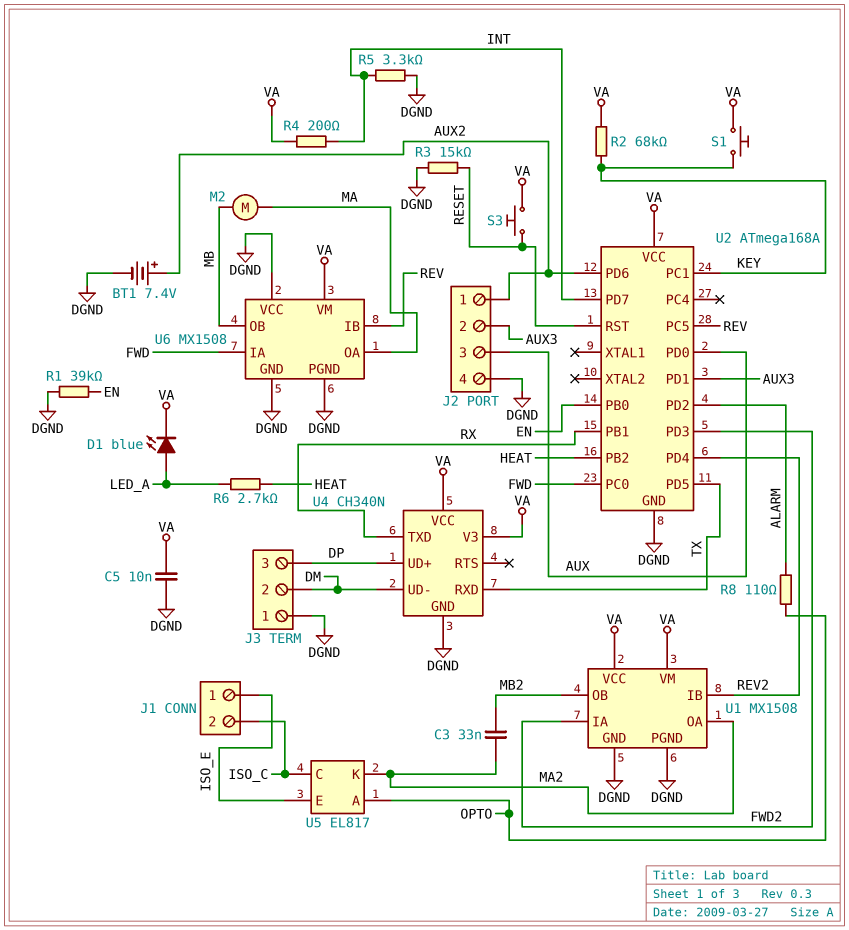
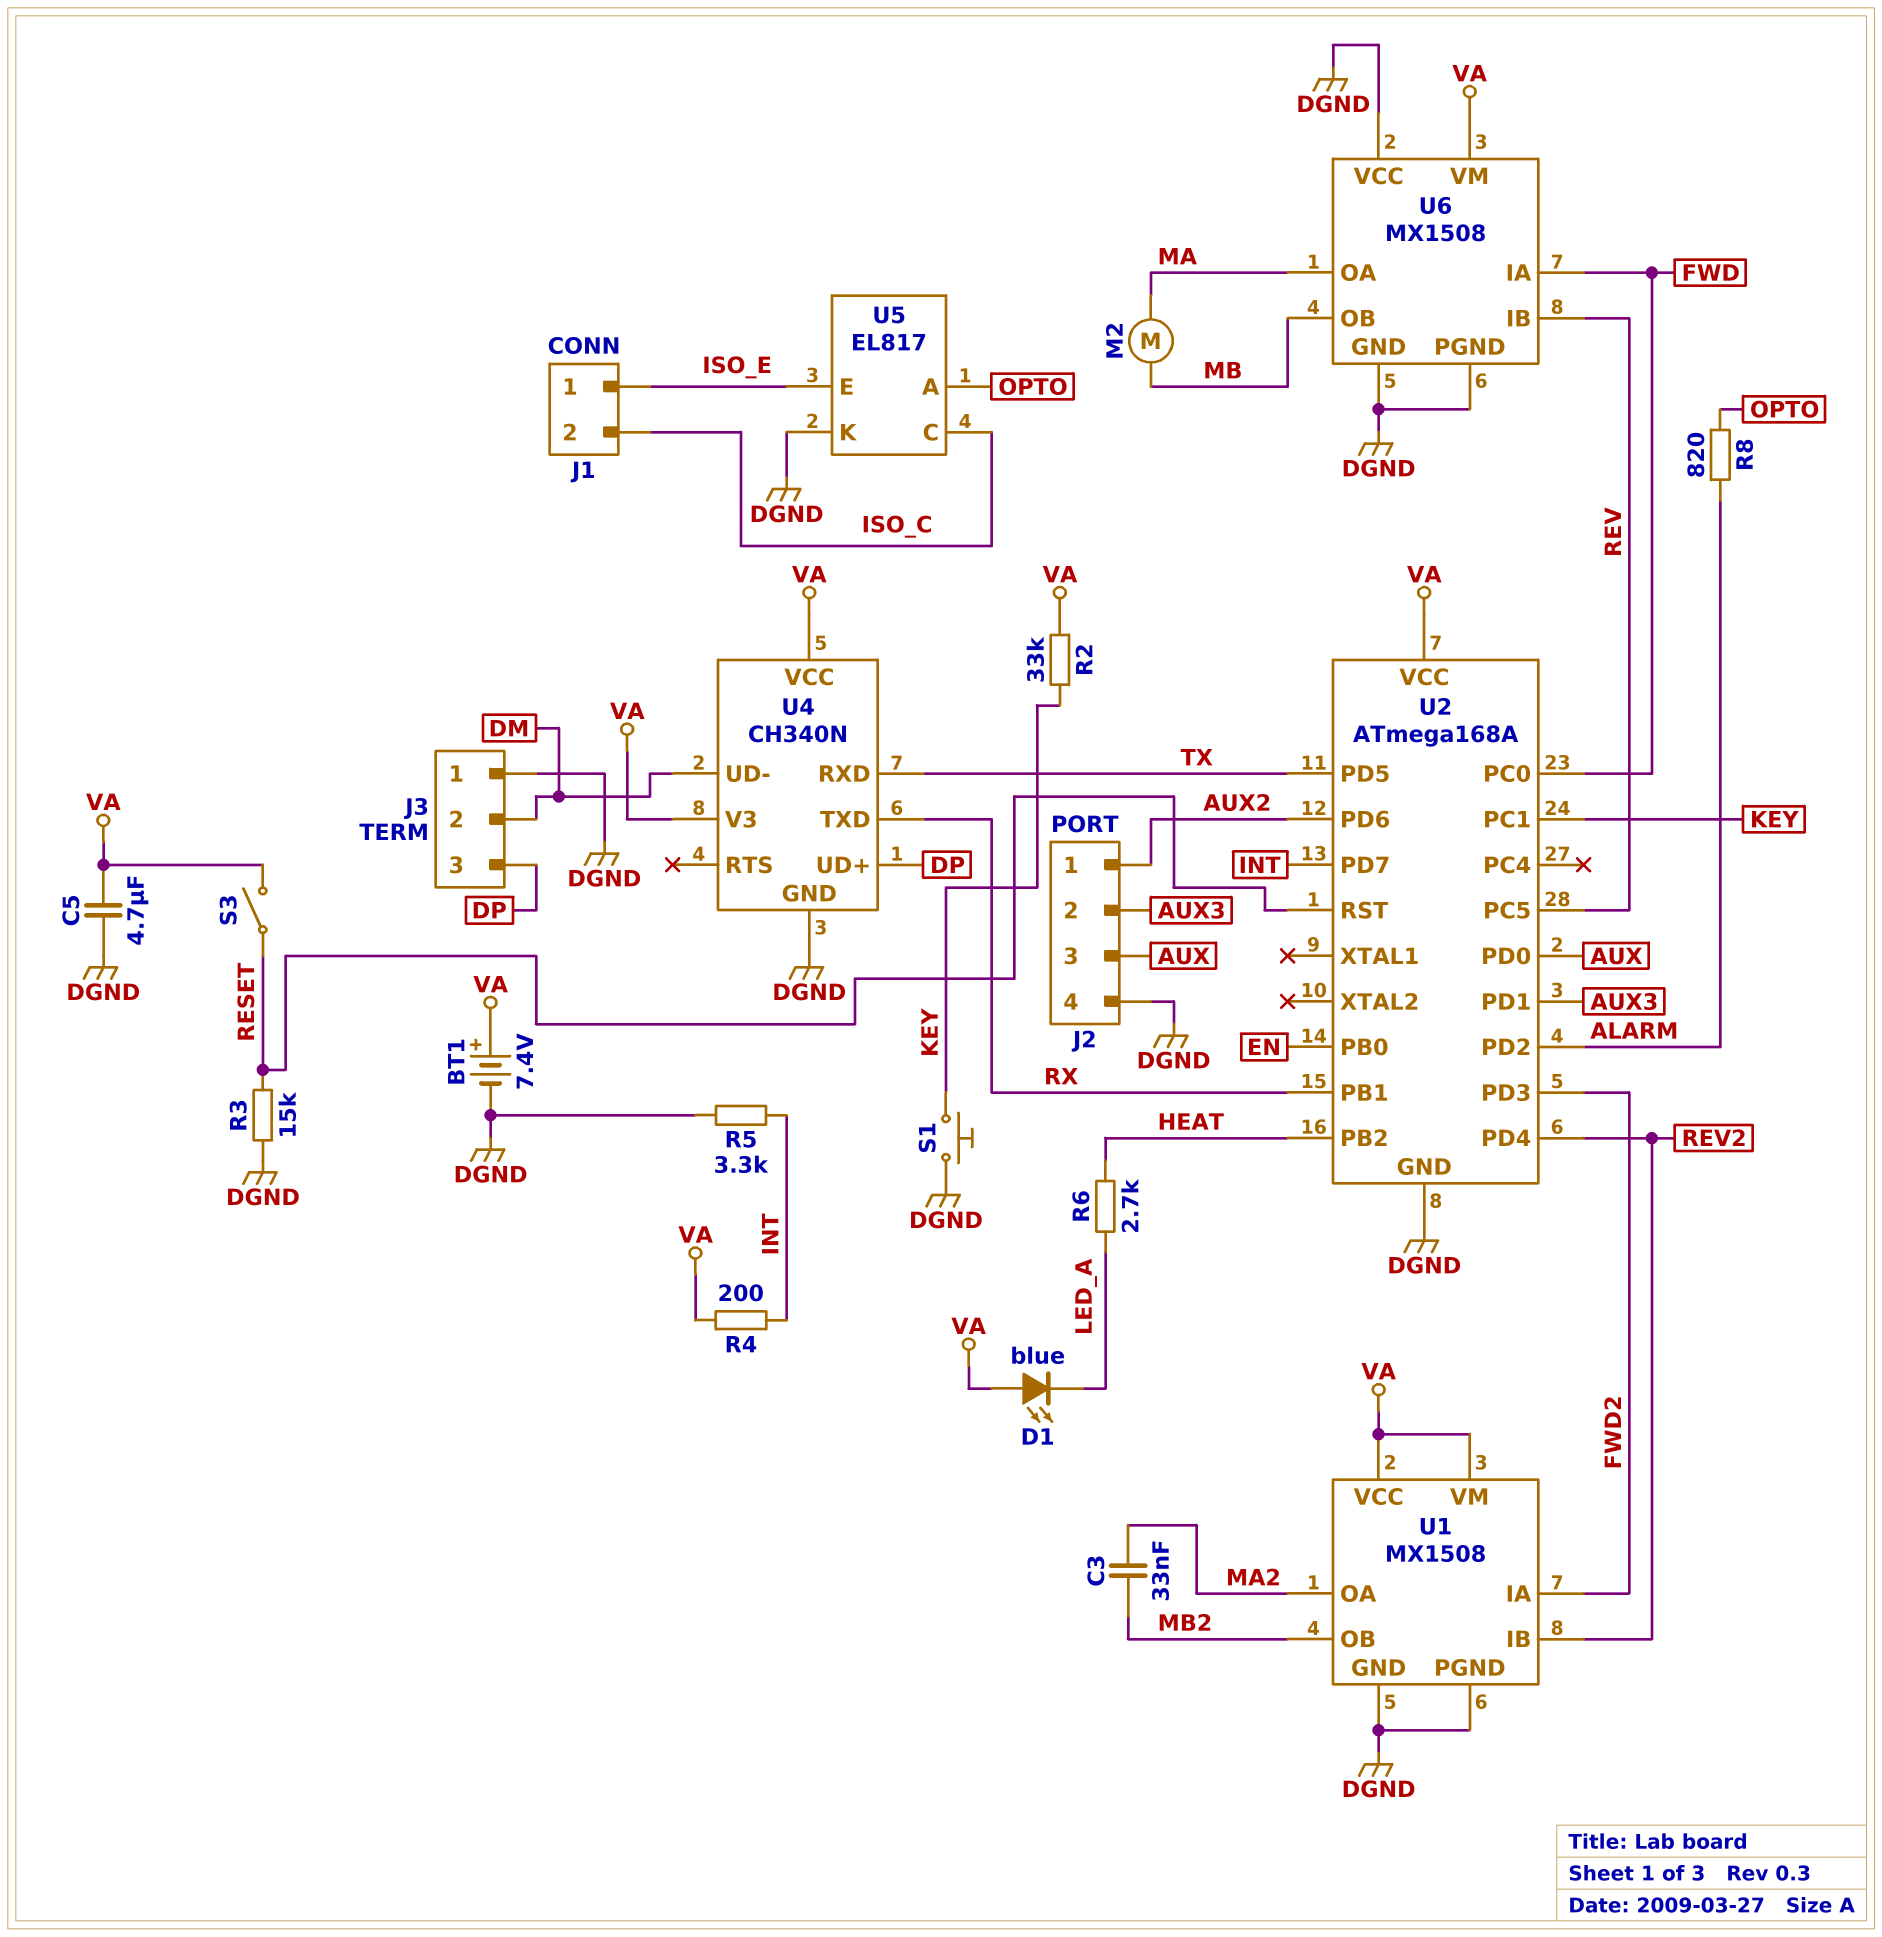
BT1: 7.4V (plus AUX2, minus DGND) -> 7.4V (plus VA, minus DGND)
C5: 10nF (DGND, VA) -> 4.7uF (DGND, VA)
D1: LED blue (A LED_A, K VA) -> LED blue (A VA, K LED_A)
R1: 39k (DGND, EN) -> none
R2: 68k (KEY, VA) -> 33k (KEY, VA)
R8: 110 (ALARM, OPTO) -> 820 (ALARM, OPTO)
S1: button (KEY, VA) -> button (DGND, KEY)
S3: button (RESET, VA) -> switch (RESET, VA)
U5 pin K: MA2 -> DGND

